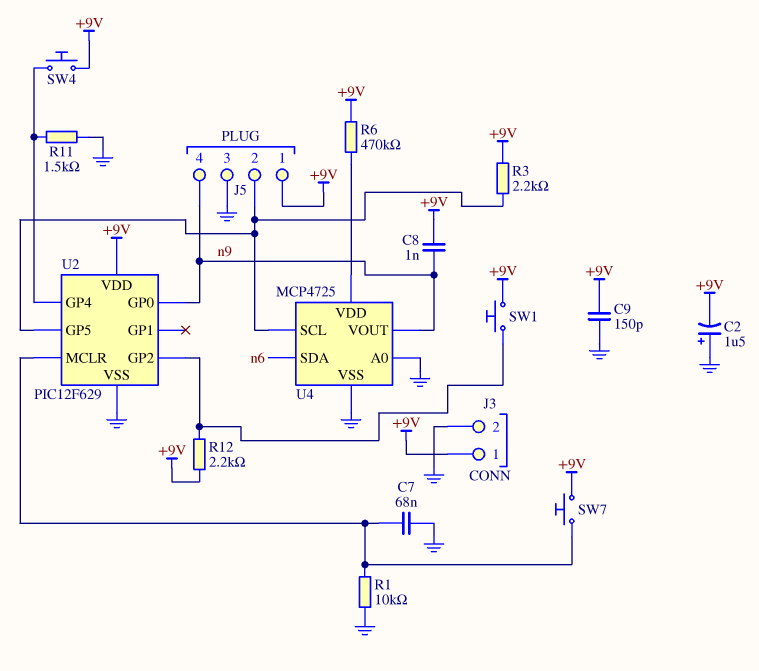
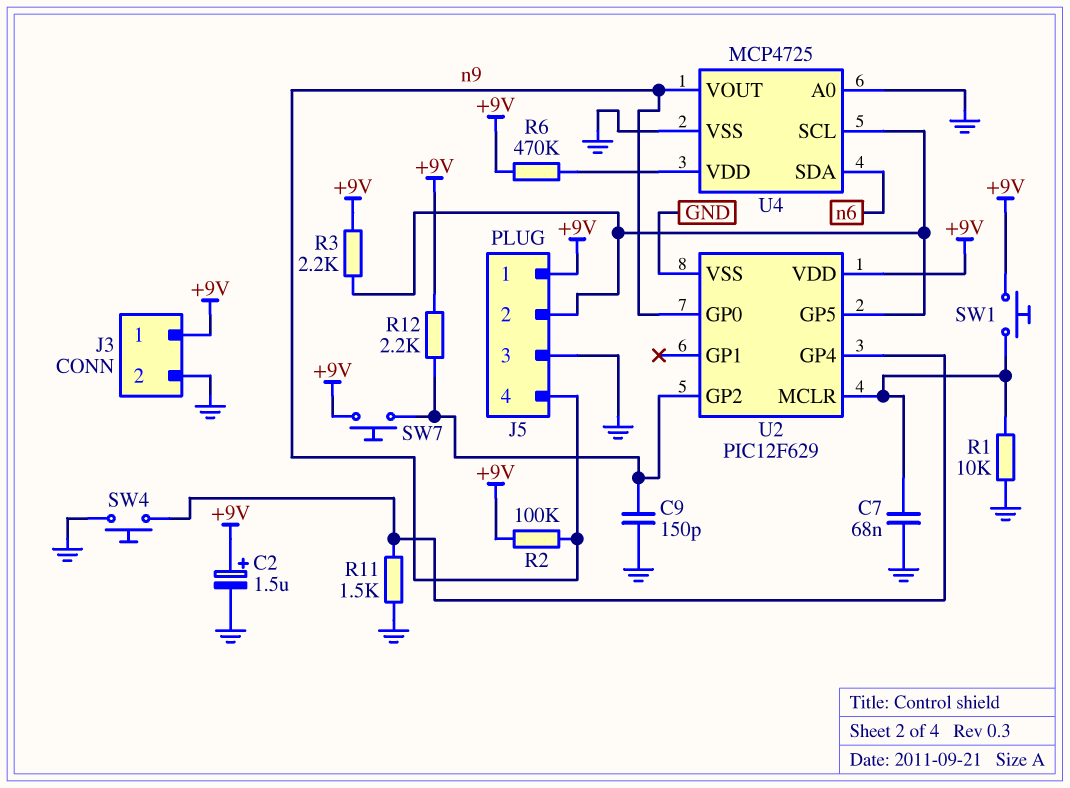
C2: 1.5uF (plus GND, minus +9V) -> 1.5uF (plus +9V, minus GND)
C8: 1nF (+9V, n9) -> none
C9: 150pF (+9V, GND) -> 150pF (GND, U2/GP2)
R2: none -> 100k (+9V, n9)
SW1: button (+9V, U2/GP2) -> button (+9V, U2/MCLR)
SW4: button (+9V, U2/GP4) -> button (GND, U2/GP4)
SW7: button (+9V, U2/MCLR) -> button (+9V, U2/GP2)

